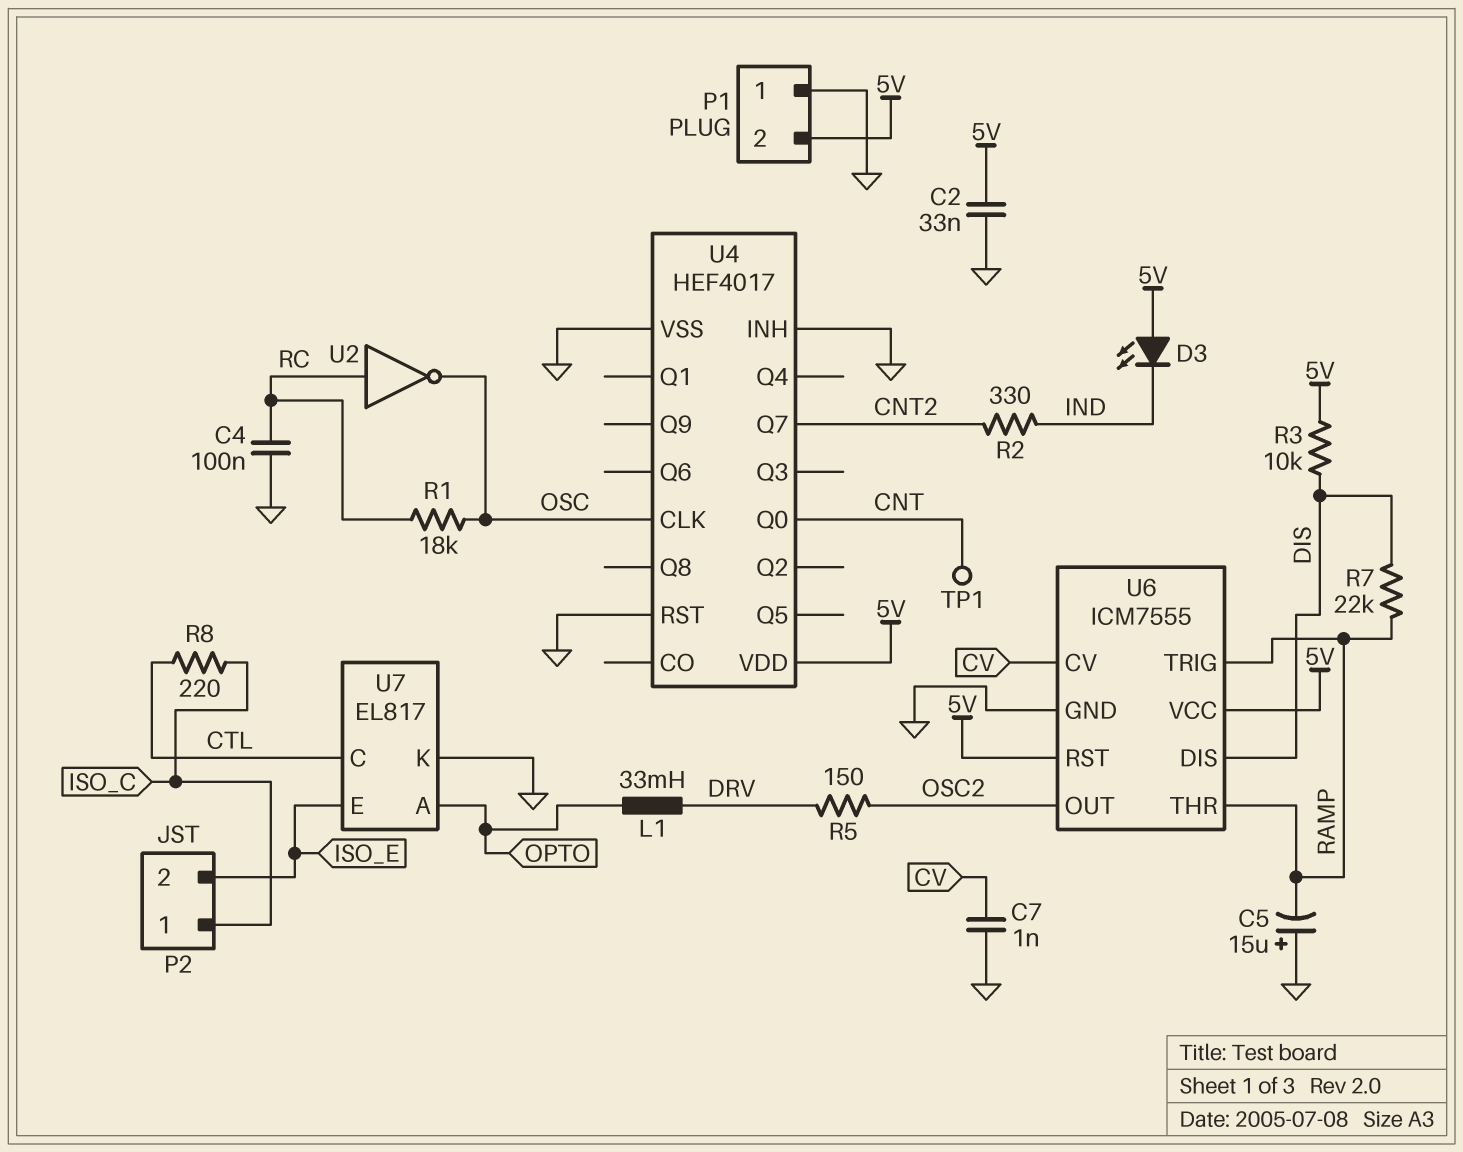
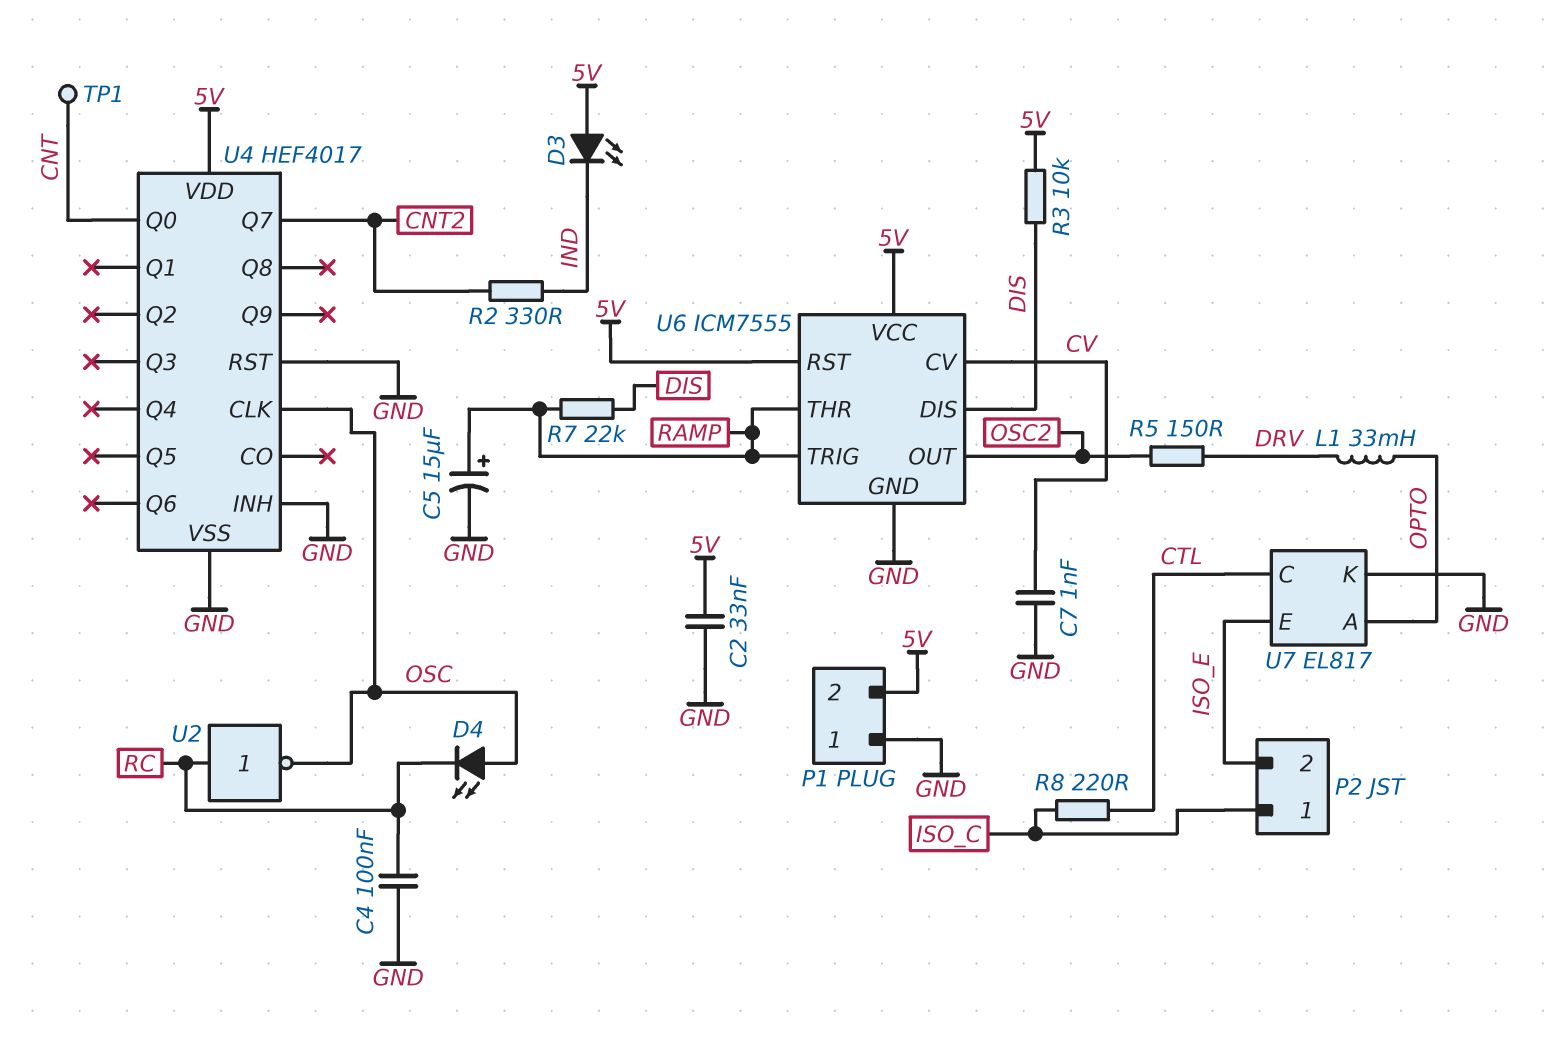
C5: 15uF (plus GND, minus RAMP) -> 15uF (plus RAMP, minus GND)
D4: none -> LED (A OSC, K RC)
R1: 18k (OSC, RC) -> none

